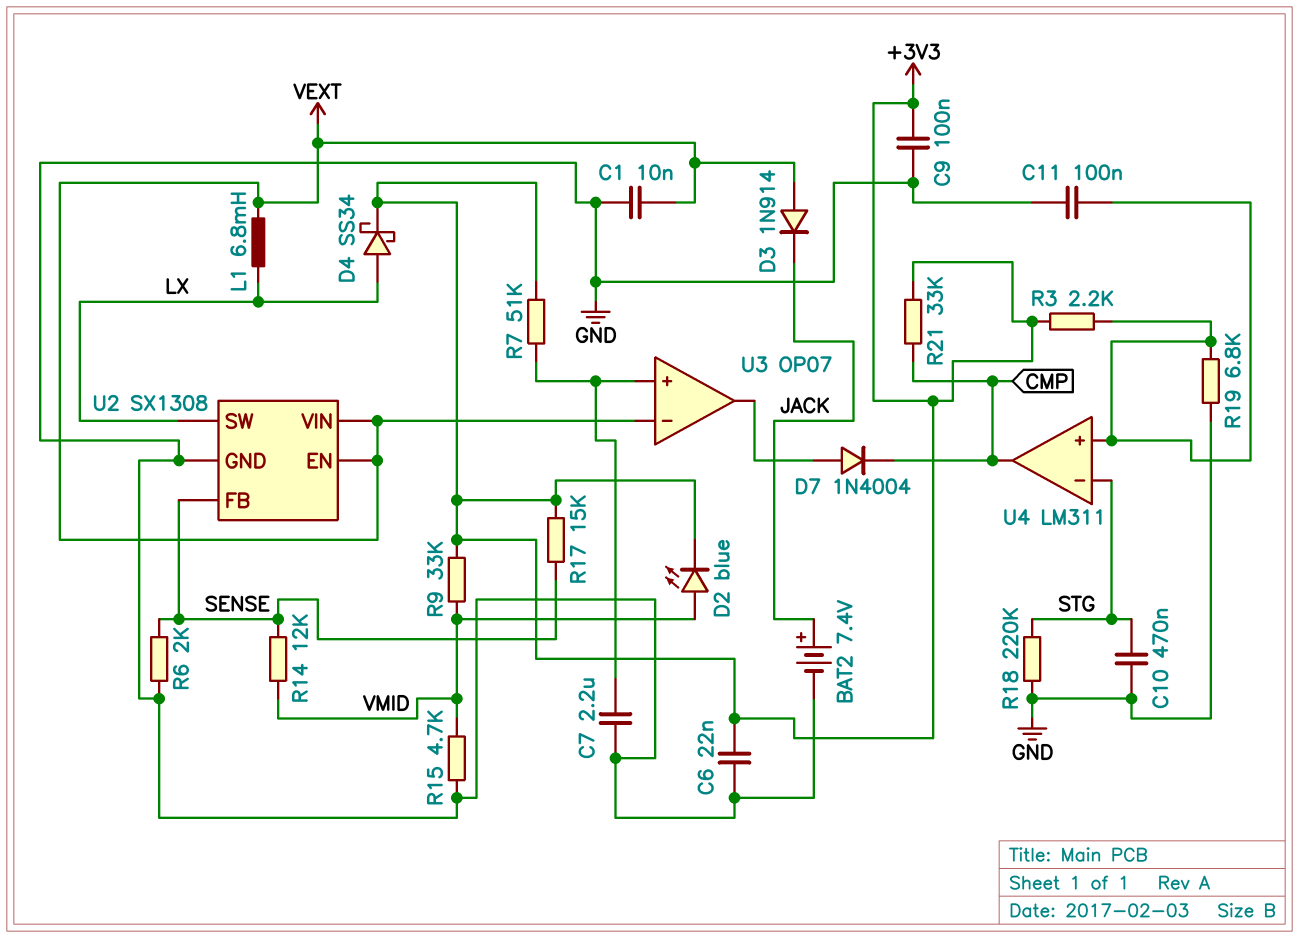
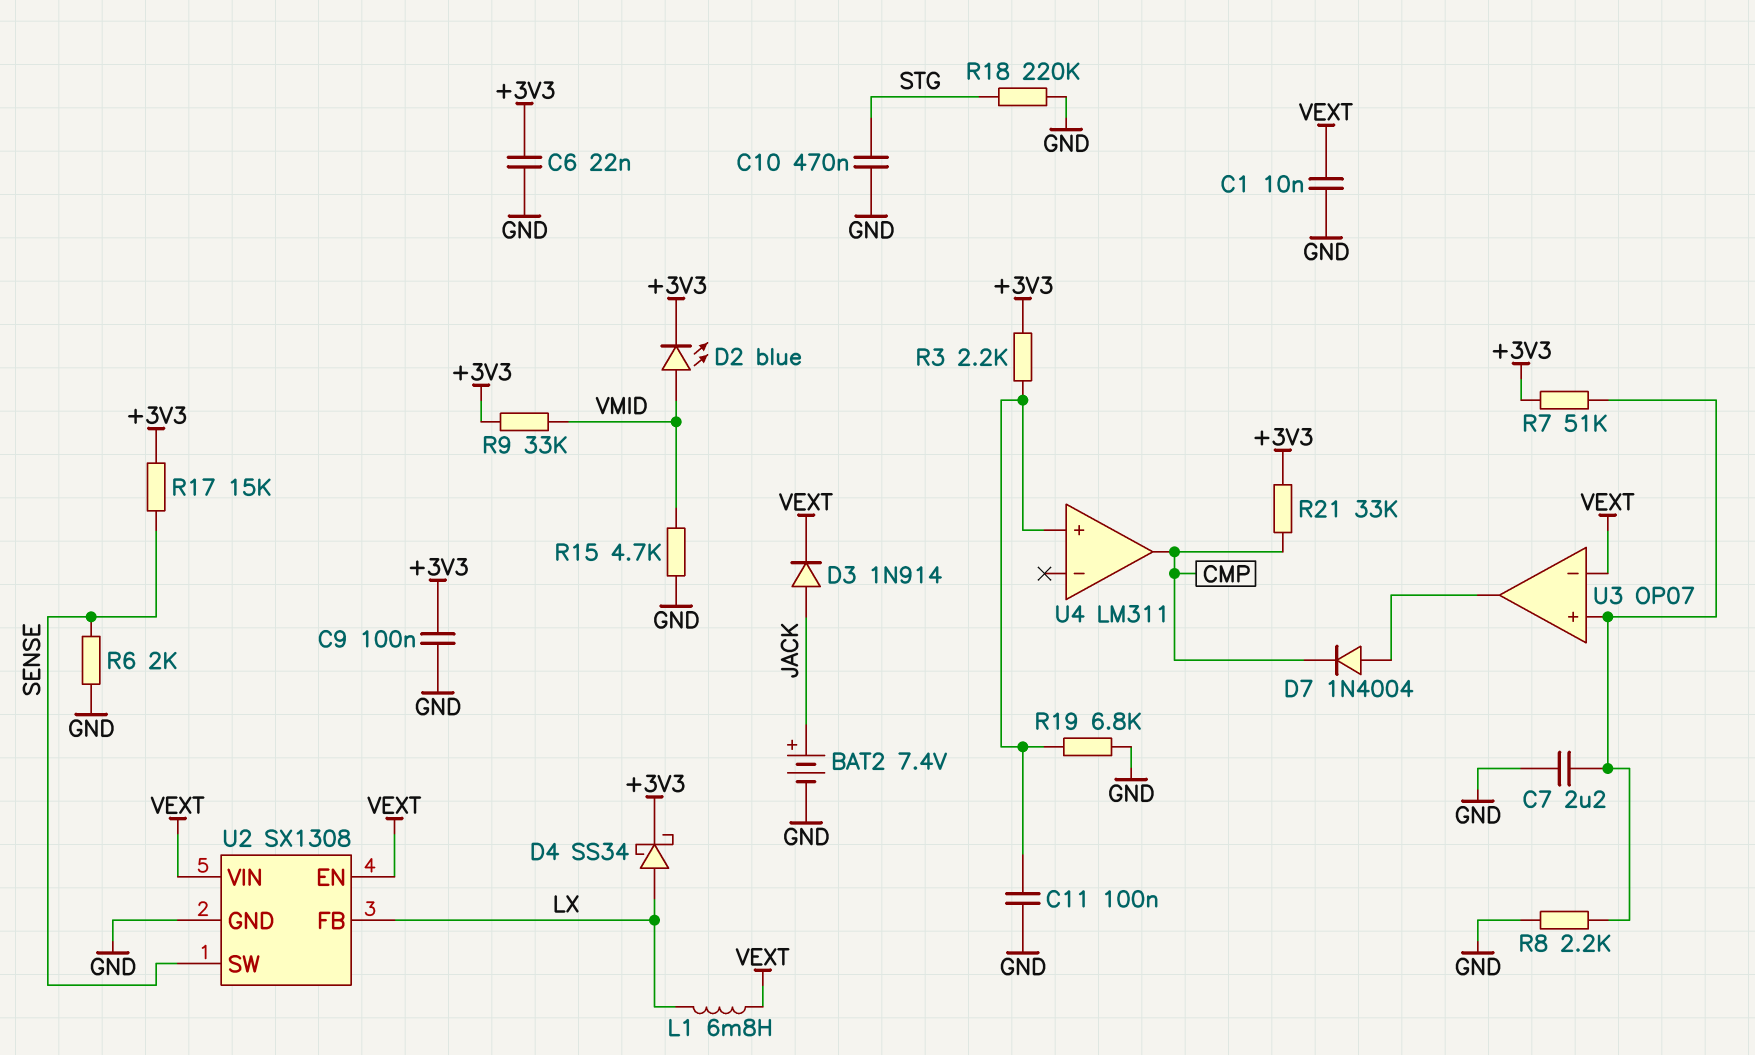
D3: diode 1N914 (A VEXT, K JACK) -> diode 1N914 (A JACK, K VEXT)
R8: none -> 2.2k (GND, U3/in+)
R14: 12k (SENSE, VMID) -> none
U2 pin FB: SENSE -> LX
U2 pin SW: LX -> SENSE
U4 pin in-: STG -> none

